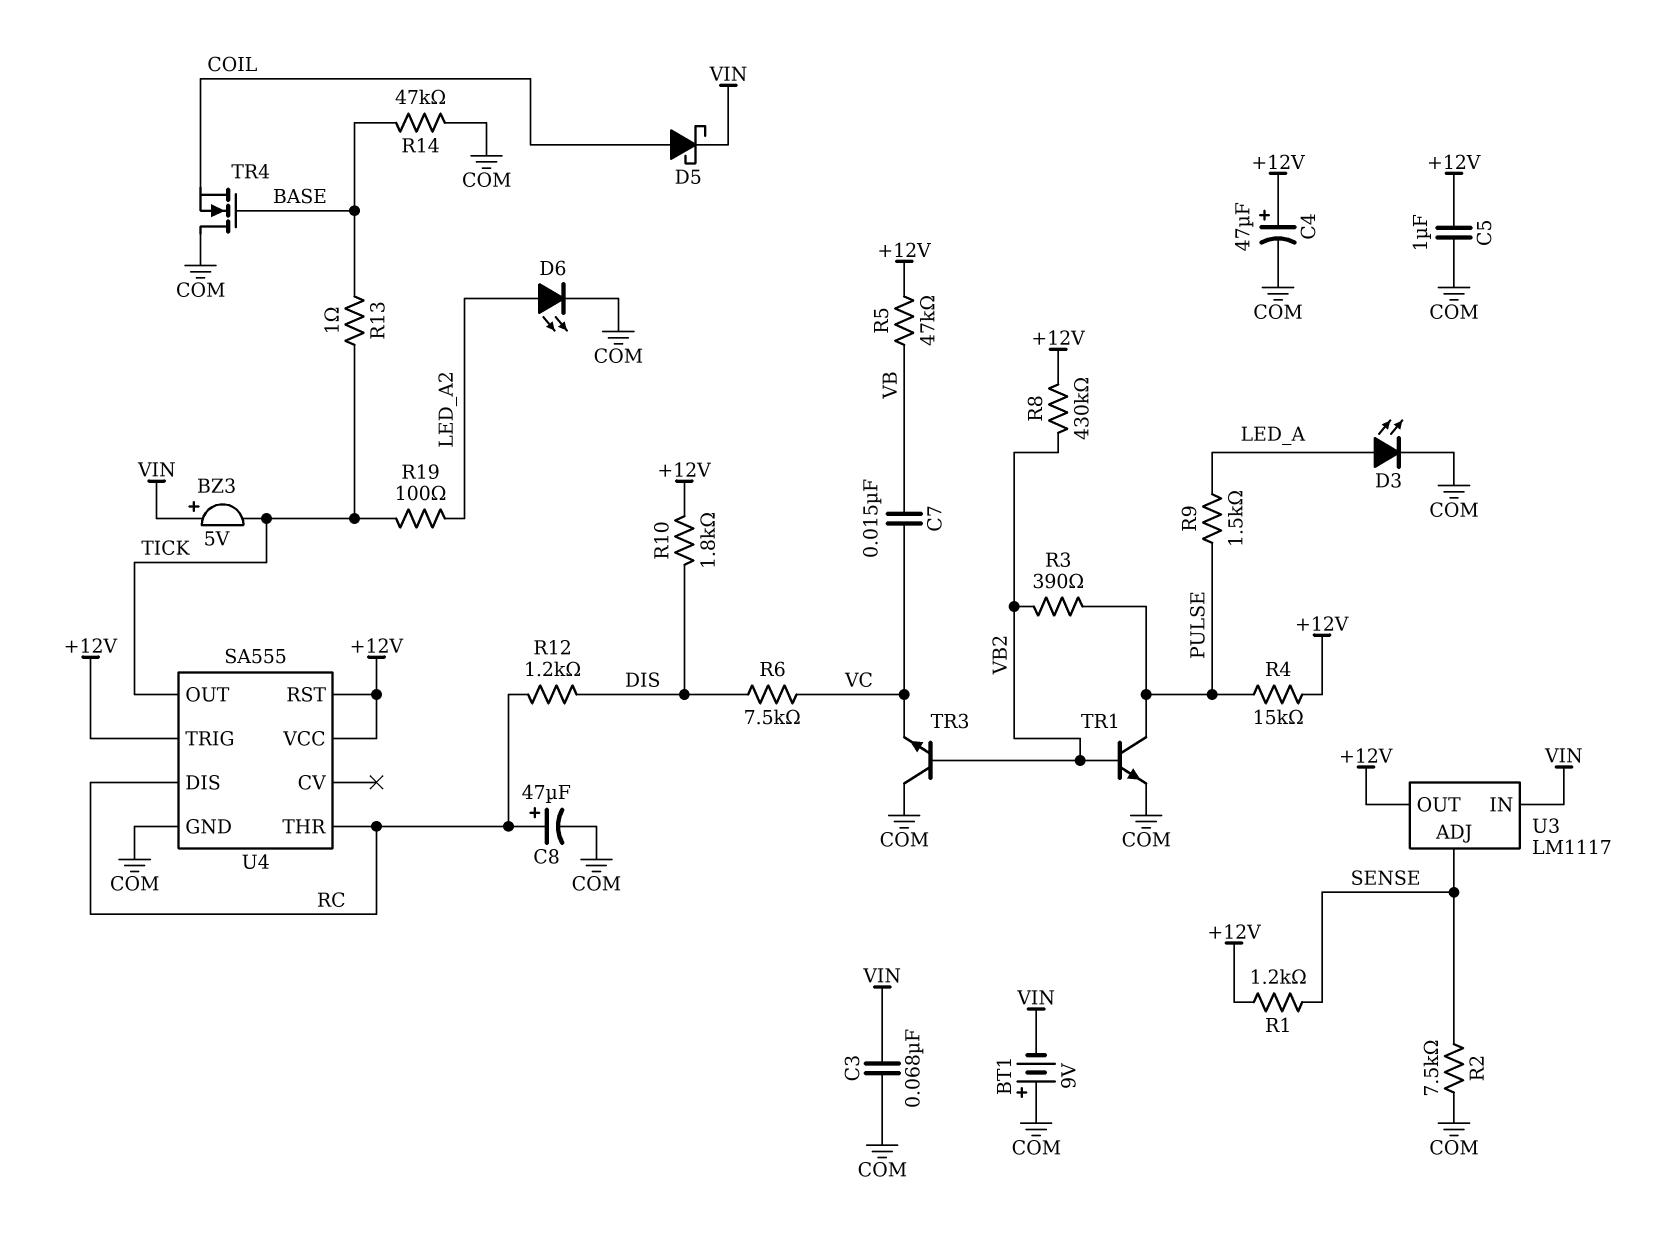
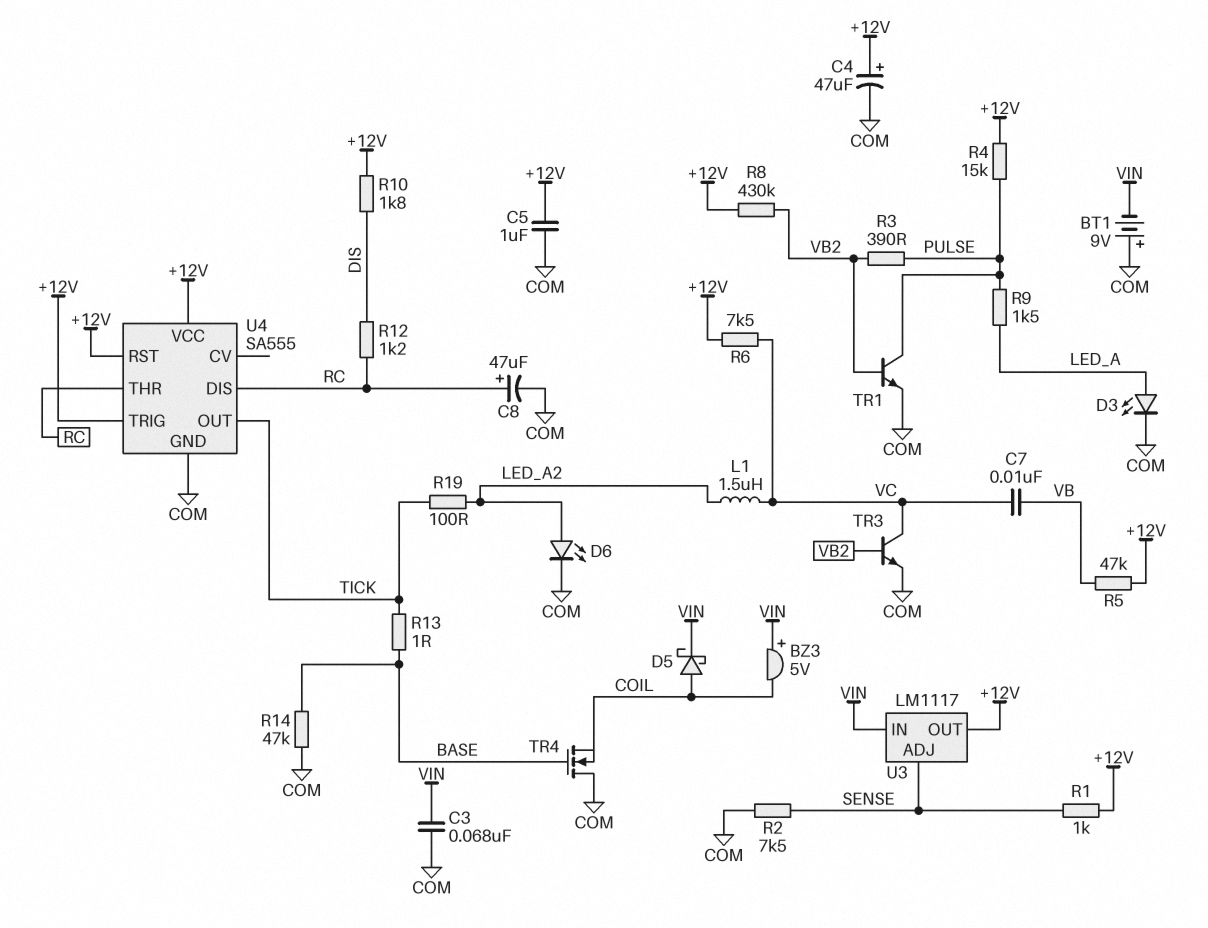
BZ3: buzzer 5V (plus VIN, minus TICK) -> buzzer 5V (plus VIN, minus COIL)
C7: 15nF (VB, VC) -> 10nF (VB, VC)
L1: none -> 1.5uH (LED_A2, VC)
R1: 1.2k (+12V, SENSE) -> 1k (+12V, SENSE)
R6: 7.5k (DIS, VC) -> 7.5k (+12V, VC)
TR3: NPN (B VB2, C COM, E VC) -> NPN (B VB2, C VC, E COM)

